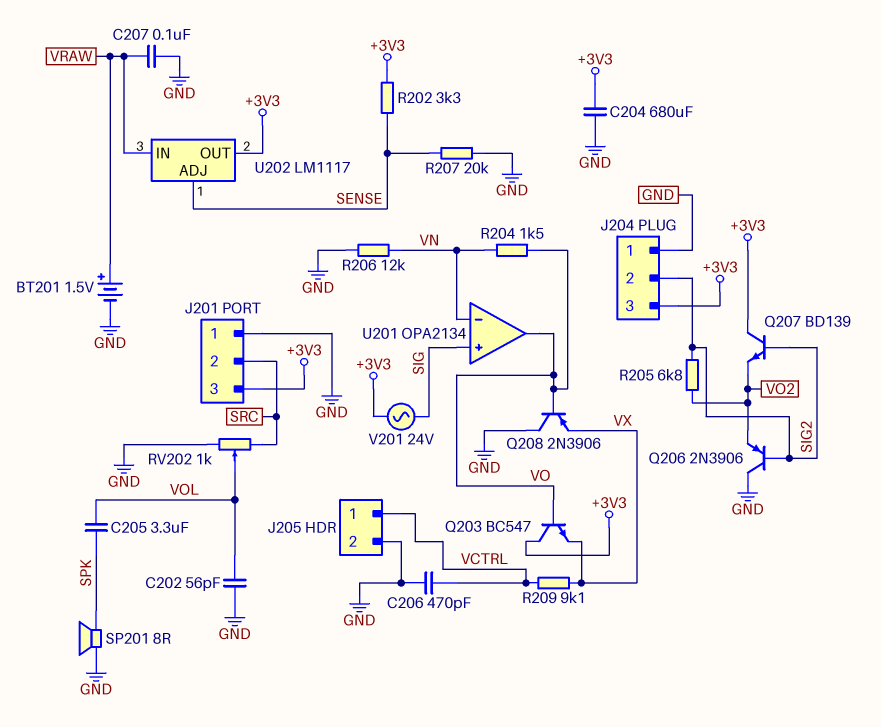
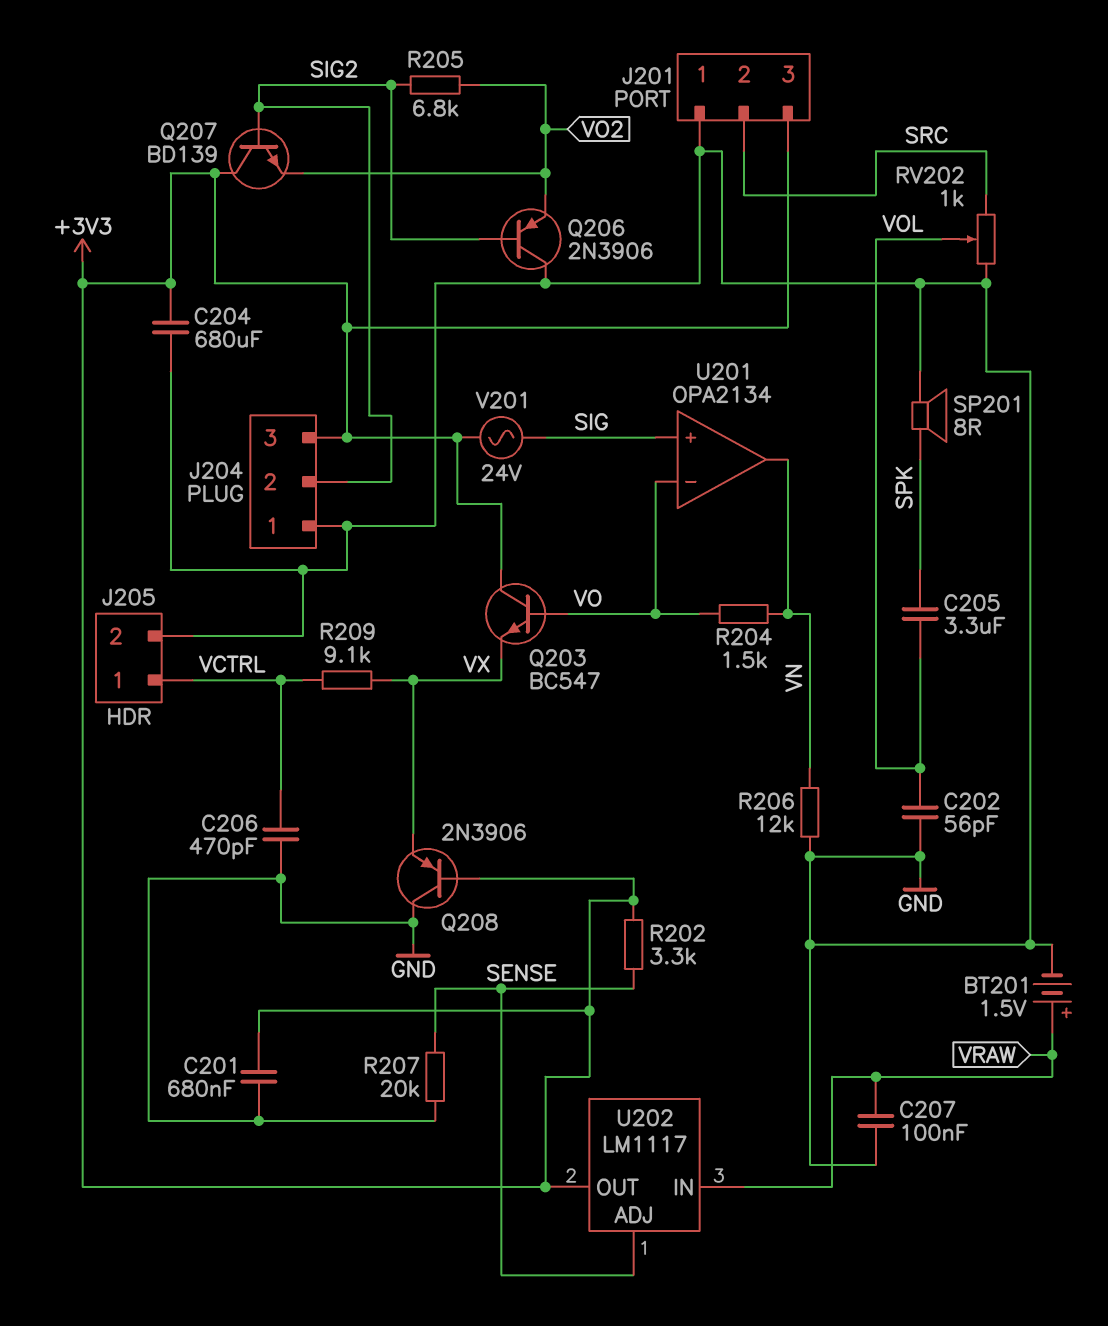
C201: none -> 680nF (+3V3, GND)
Q208: PNP 2N3906 (B VO, C GND, E VX) -> PNP 2N3906 (B +3V3, C GND, E VX)
U201 pin in-: VN -> VO
U201 pin out: VO -> VN

